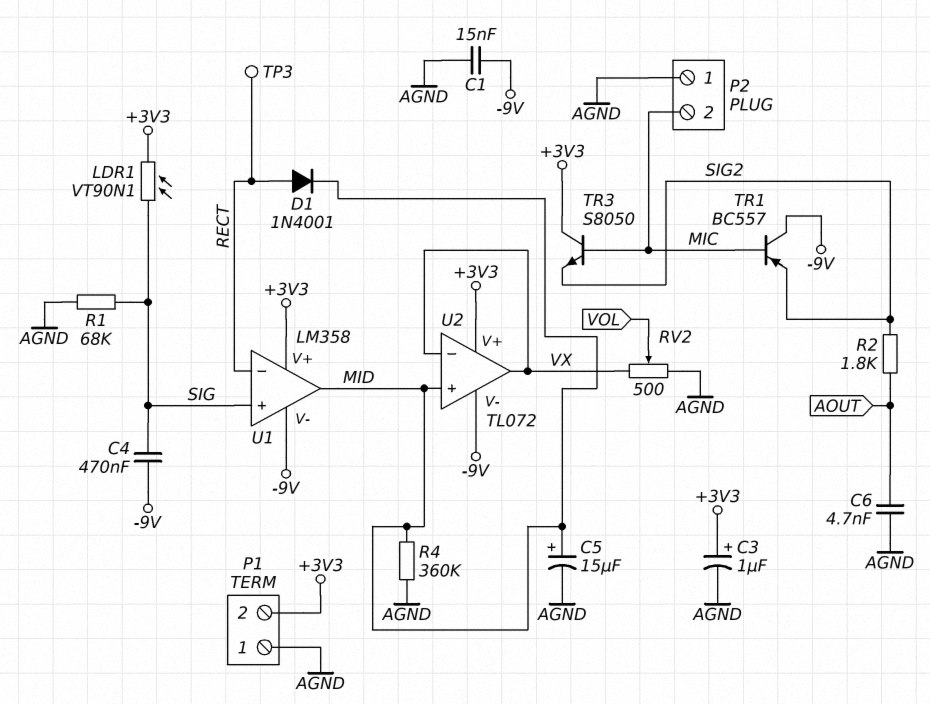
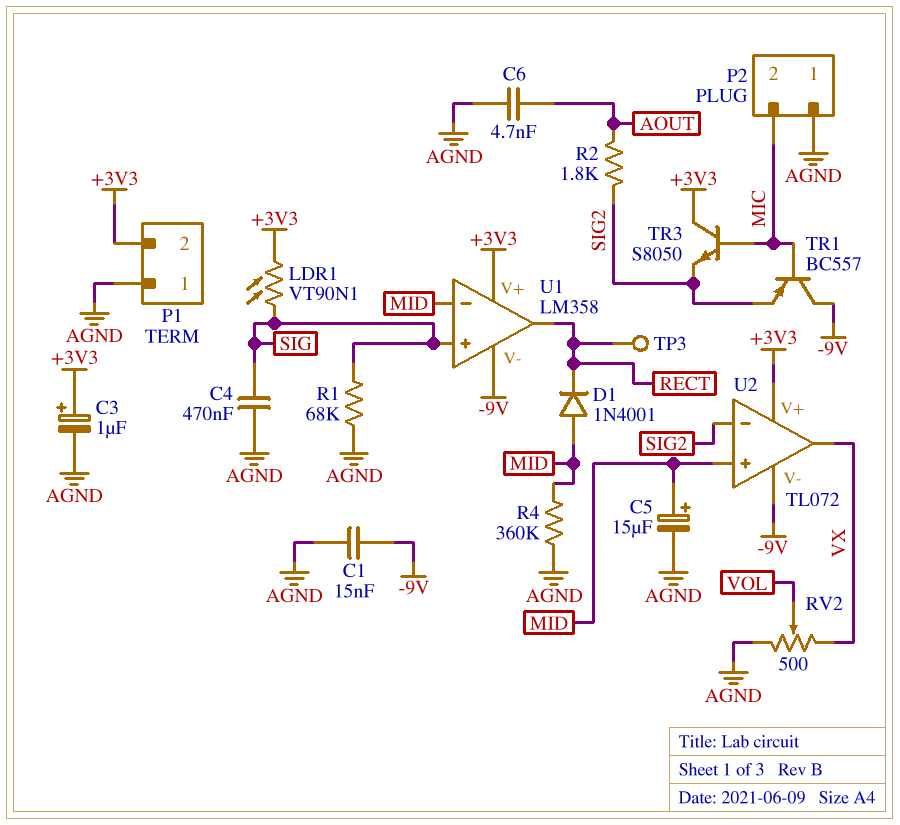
C4: 470nF (-9V, SIG) -> 470nF (AGND, SIG)
D1: diode 1N4001 (A RECT, K MID) -> diode 1N4001 (A MID, K RECT)
U1 pin in-: RECT -> MID
U1 pin out: MID -> RECT
U2 pin in-: VX -> SIG2

